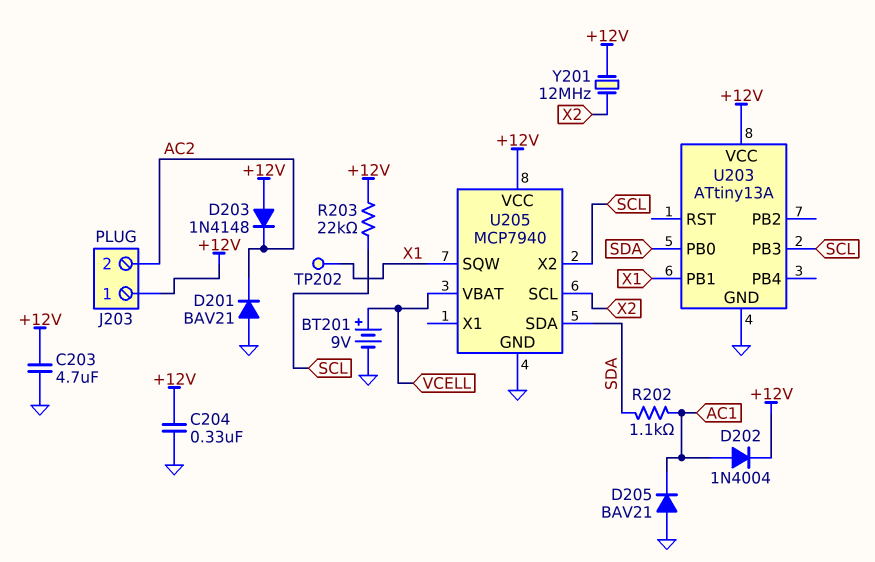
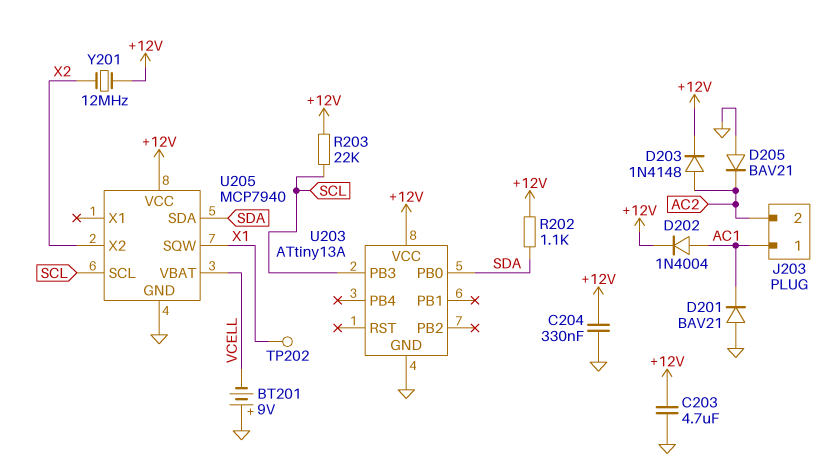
BT201: 9V (plus VCELL, minus GND) -> 9V (plus GND, minus VCELL)
D201: diode BAV21 (A GND, K AC2) -> diode BAV21 (A GND, K AC1)
D203: diode 1N4148 (A +12V, K AC2) -> diode 1N4148 (A AC2, K +12V)
D205: diode BAV21 (A GND, K AC1) -> diode BAV21 (A GND, K AC2)
J203 pin 1: +12V -> AC1
R202: 1.1k (AC1, SDA) -> 1.1k (+12V, SDA)
U203 pin PB1: X1 -> none
U205 pin SCL: X2 -> SCL
U205 pin X2: SCL -> X2

